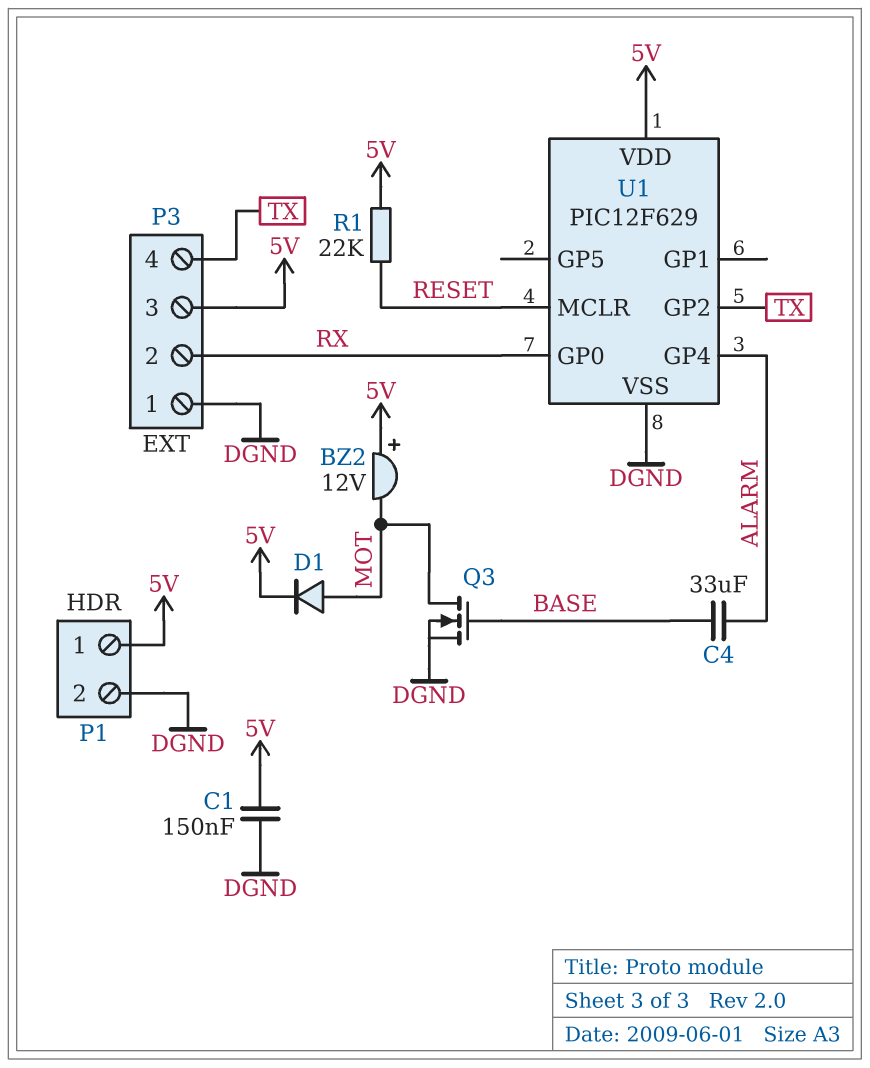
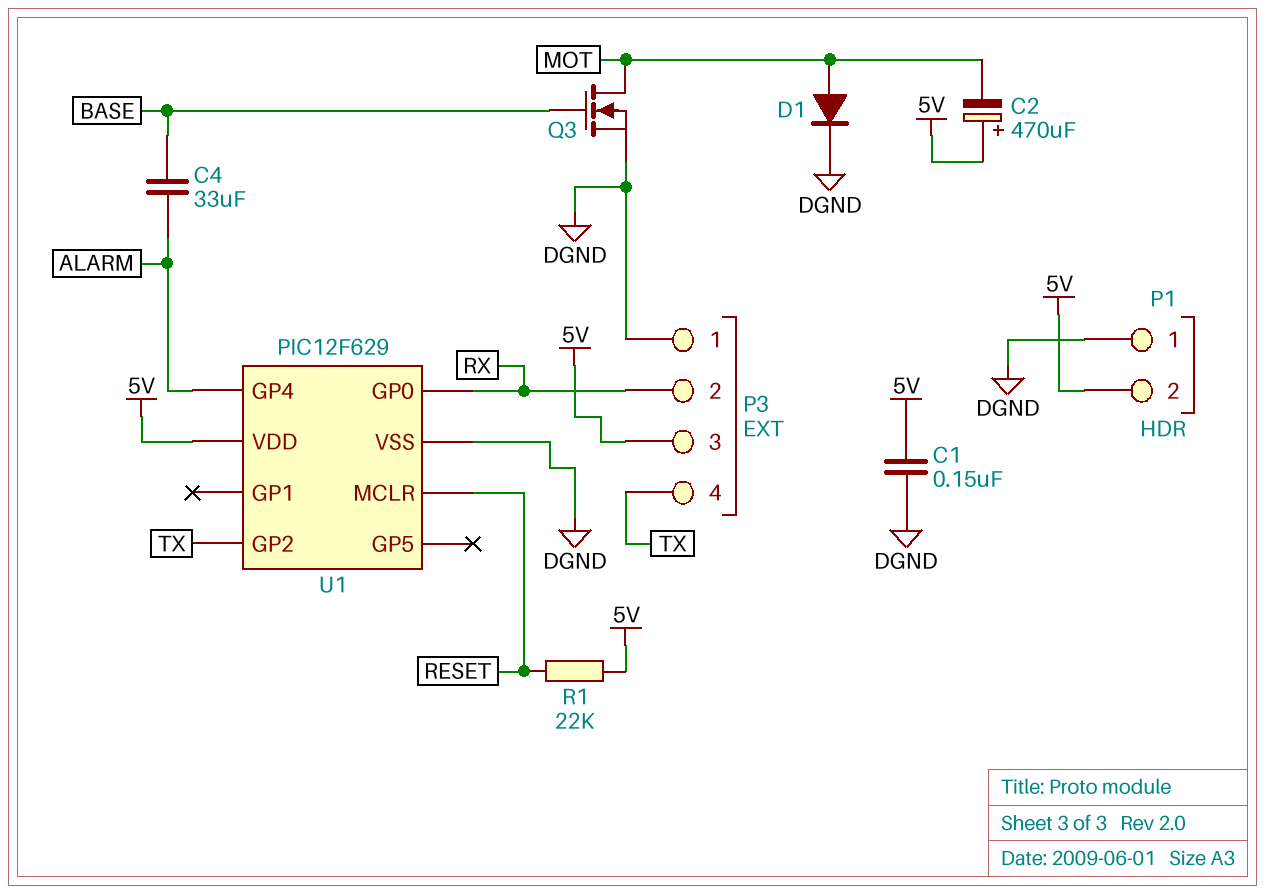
BZ2: buzzer 12V (plus 5V, minus MOT) -> none
C2: none -> 470uF (plus 5V, minus MOT)
D1: diode (A MOT, K 5V) -> diode (A MOT, K DGND)
P1 pin 1: 5V -> DGND
P1 pin 2: DGND -> 5V

